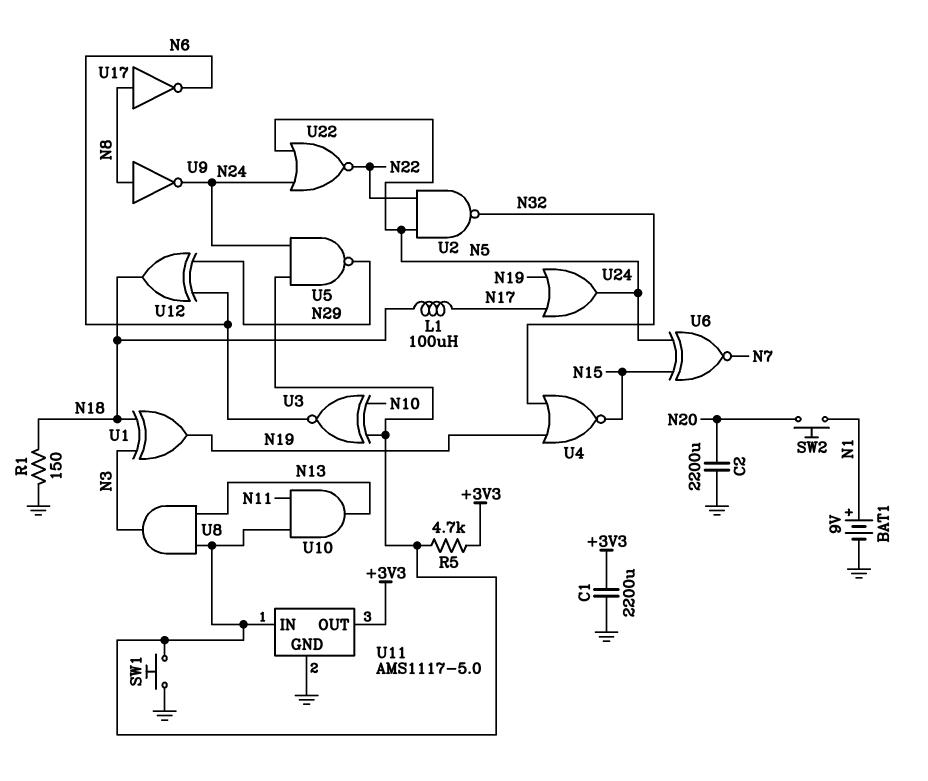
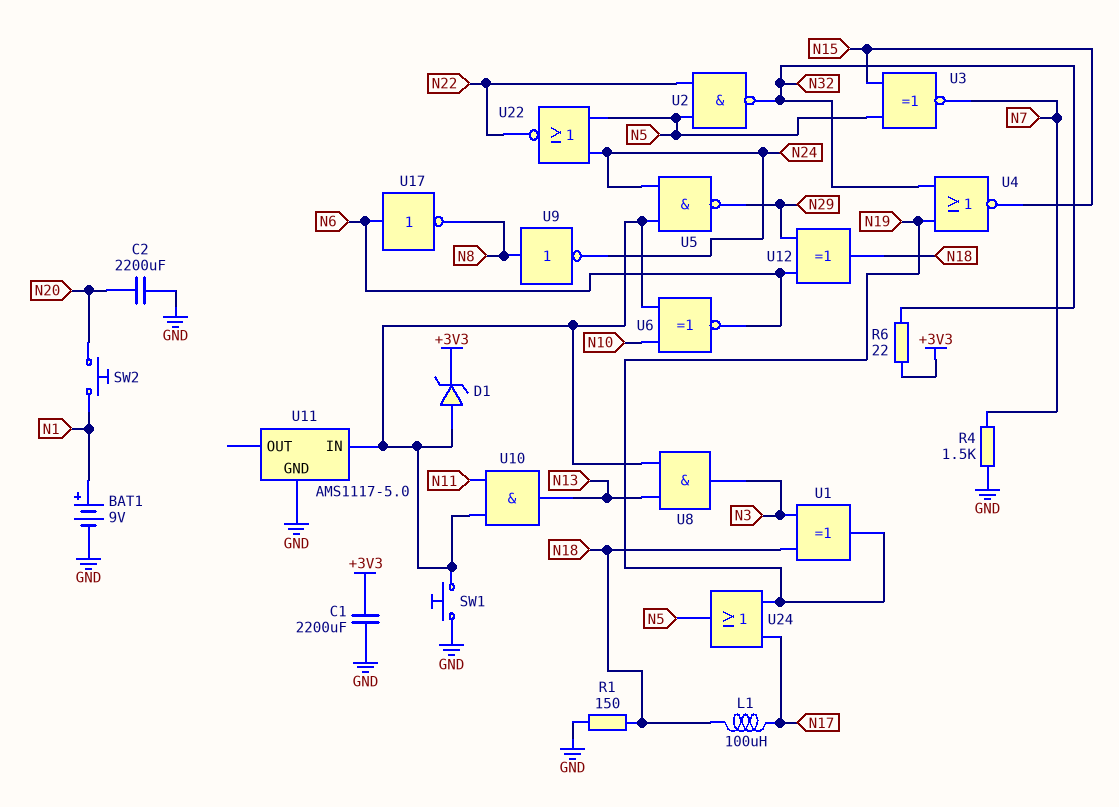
D1: none -> zener (A U11/IN, K +3V3)
R4: none -> 1.5k (GND, N7)
R5: 4.7k (+3V3, U11/IN) -> none
R6: none -> 22 (+3V3, N32)
U3: XNOR (in N10, in U11/IN, out N6) -> XNOR (in N5, in N15, out N7)
U6: XNOR (in N5, in N15, out N7) -> XNOR (in N10, in U11/IN, out N6)
U11 pin OUT: +3V3 -> none
U17: NOT (in N8, out N6) -> NOT (in N6, out N8)

